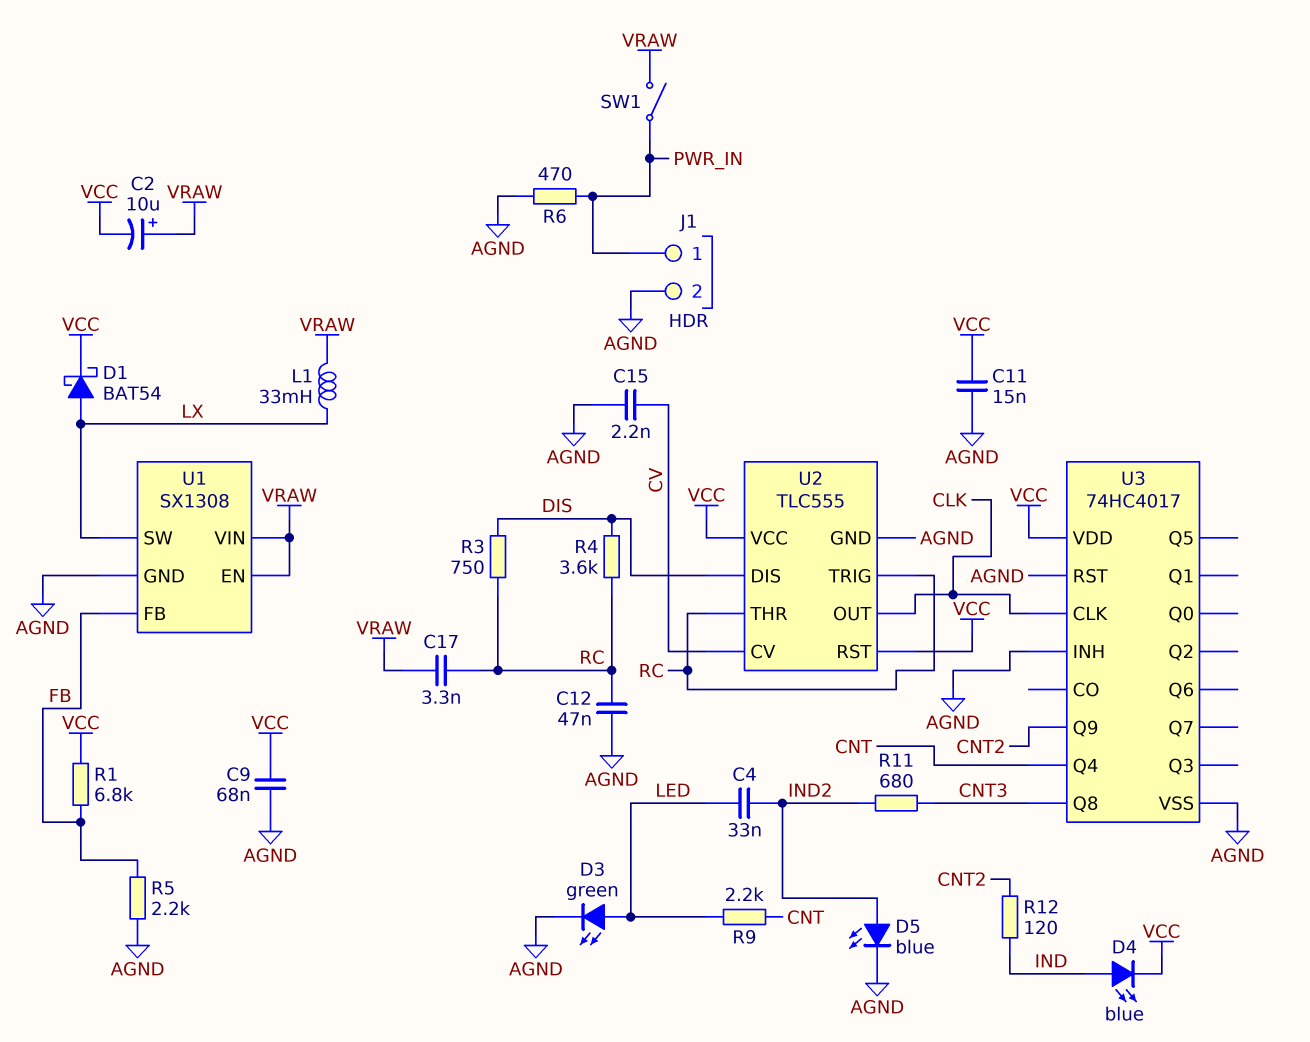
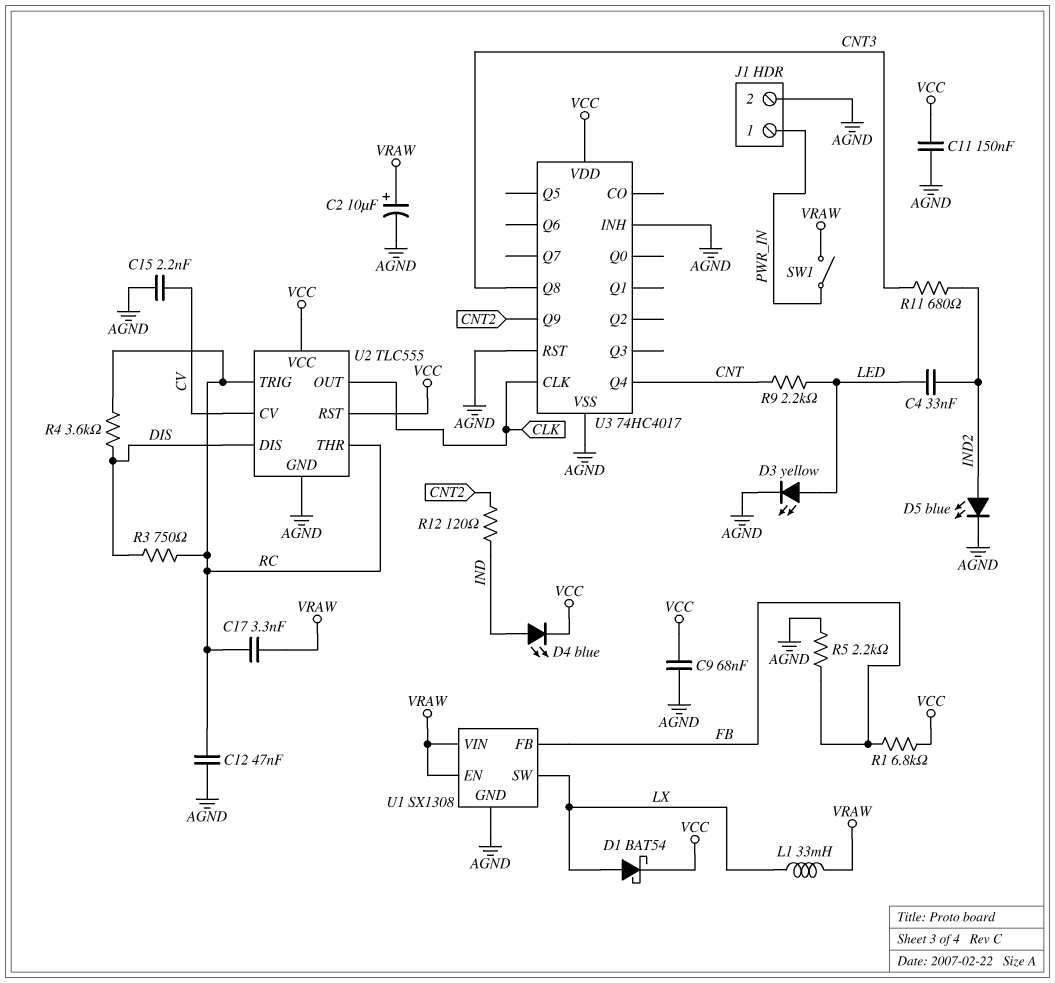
C2: 10uF (plus VRAW, minus VCC) -> 10uF (plus VRAW, minus AGND)
C11: 15nF (AGND, VCC) -> 150nF (AGND, VCC)
D3: LED green (A LED, K AGND) -> LED yellow (A LED, K AGND)
R6: 470 (AGND, PWR_IN) -> none

